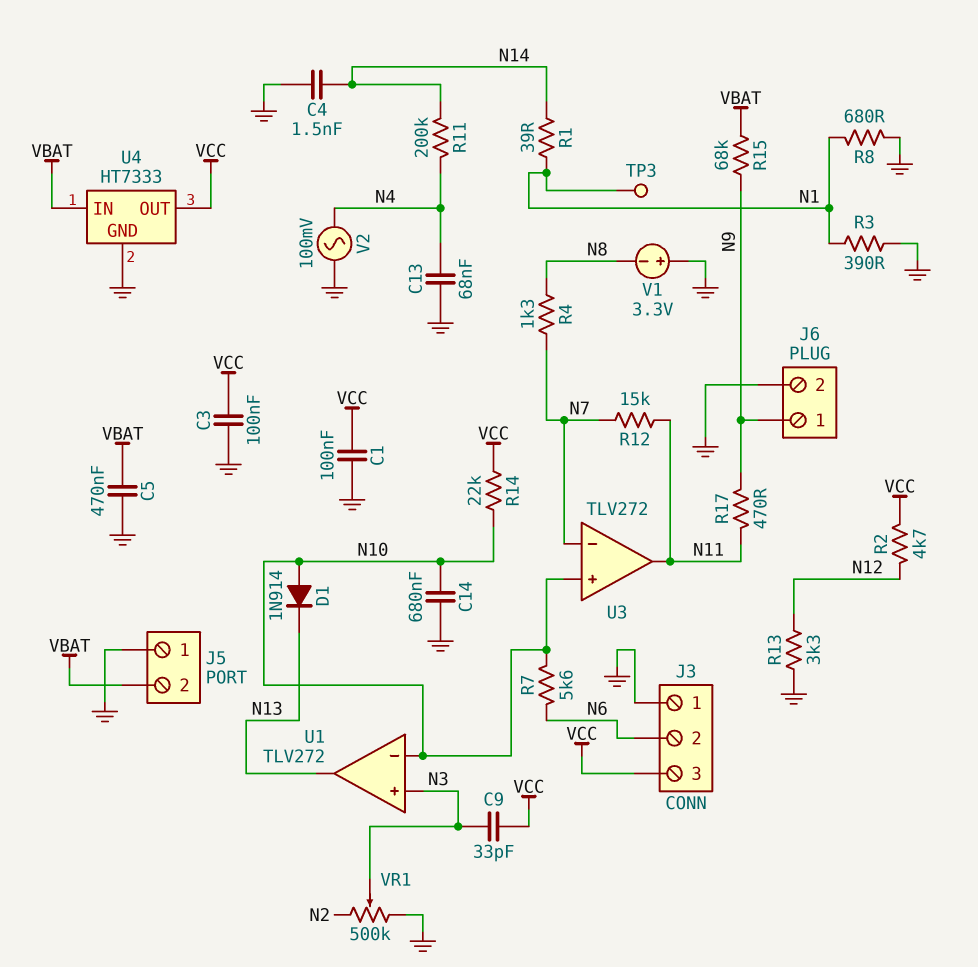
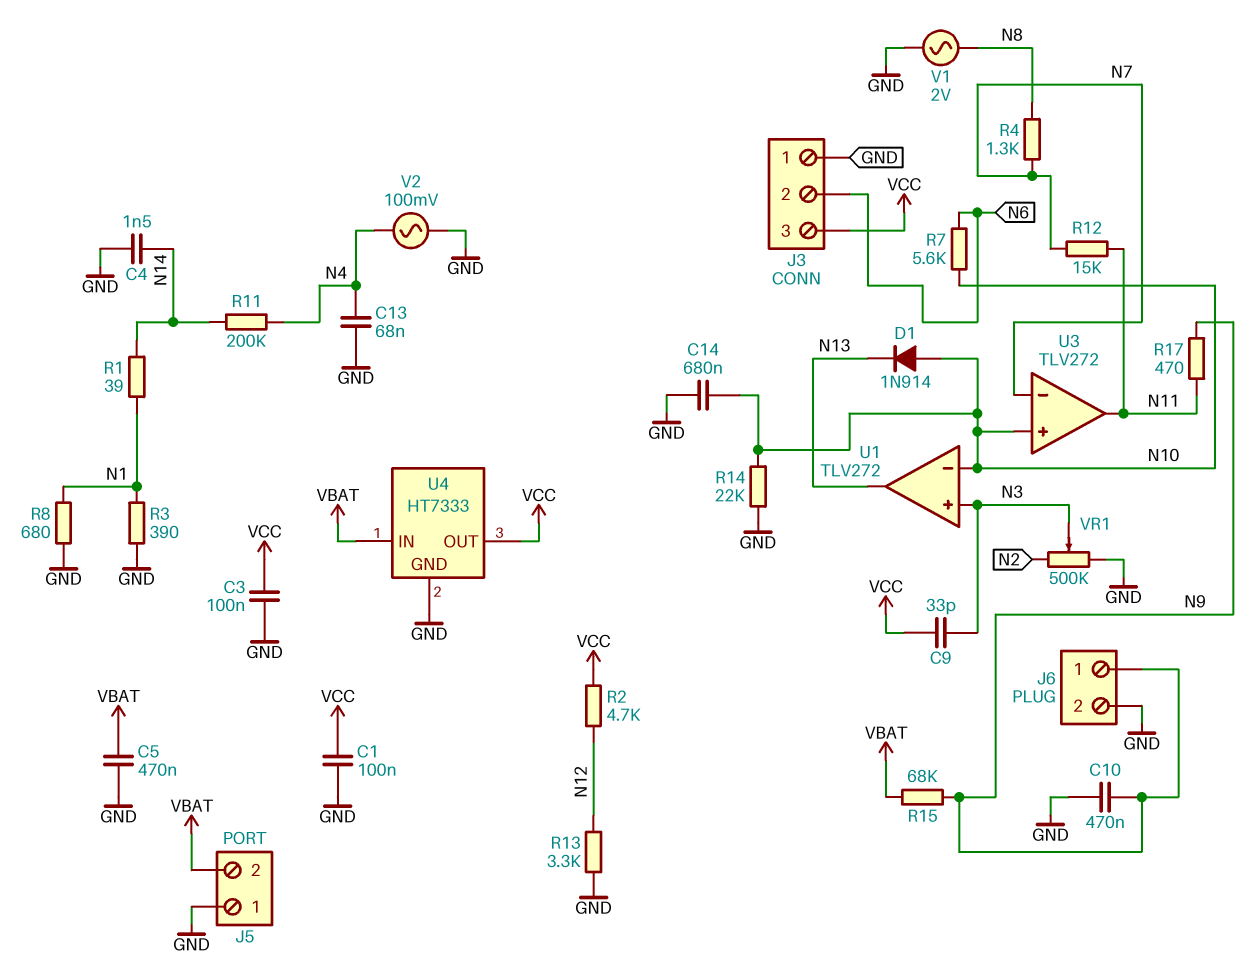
C10: none -> 470nF (GND, N9)
R14: 22k (N10, VCC) -> 22k (GND, N10)
TP3: test point (N1) -> none
V1: 3.3V (plus GND, minus N8) -> AC 2V (GND, N8)

